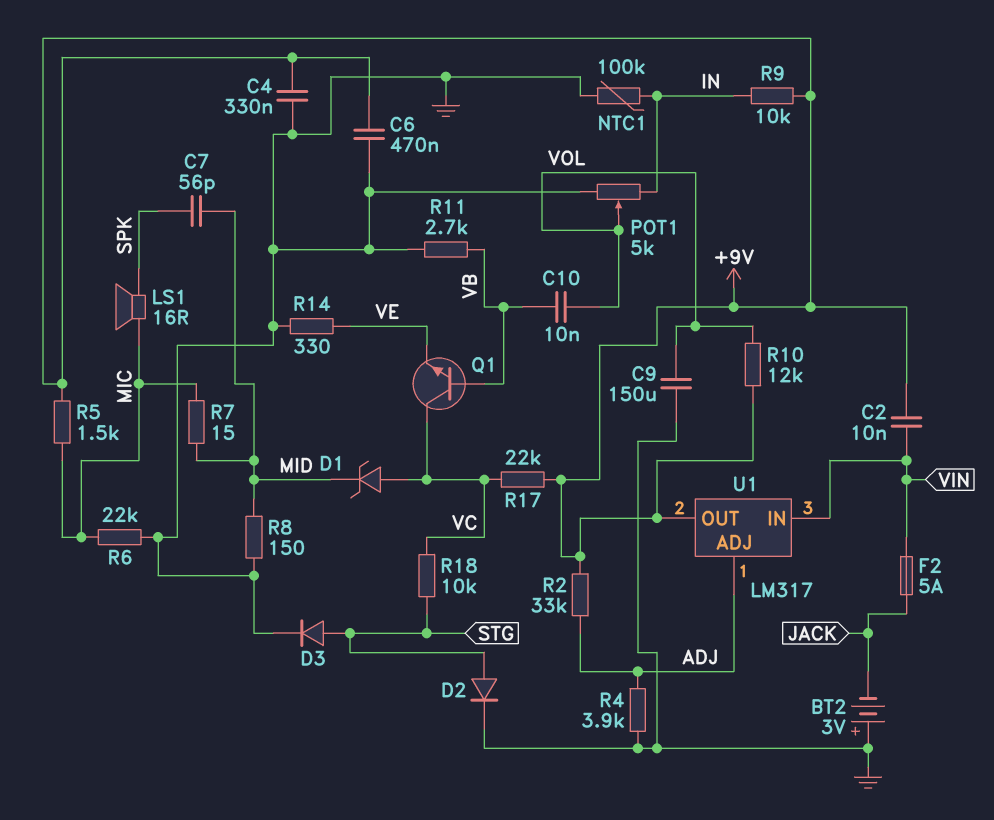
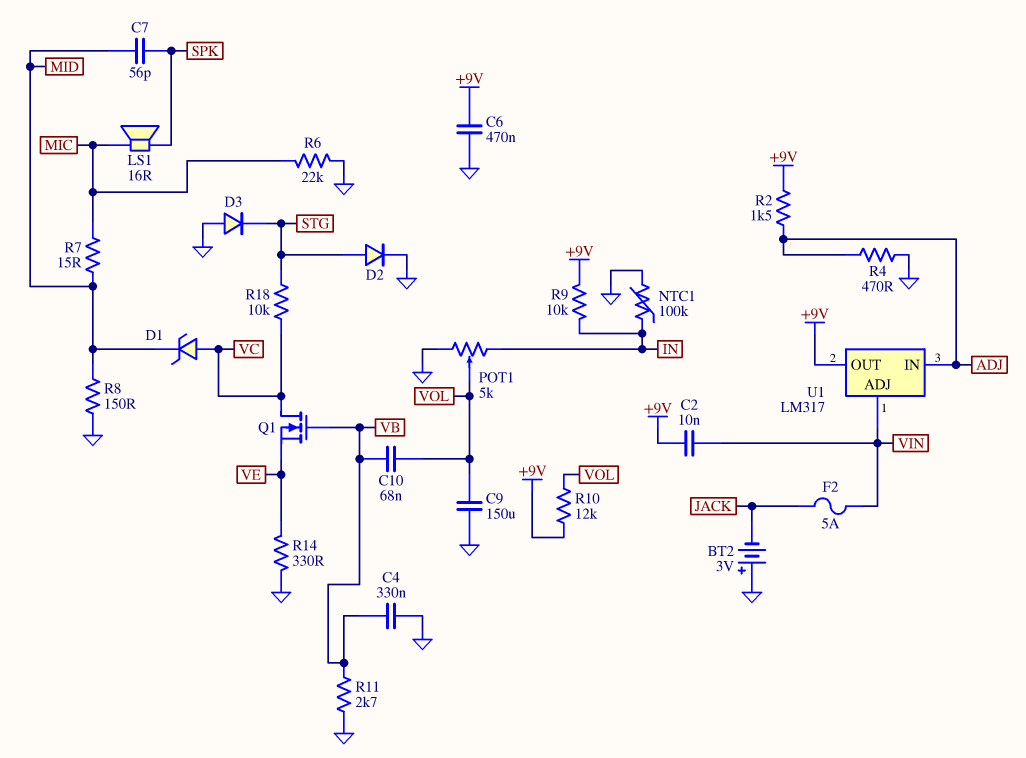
C4: 330nF (+9V, GND) -> 330nF (GND, VB)
C10: 10nF (VB, VOL) -> 68nF (VB, VOL)
D3: diode (A STG, K GND) -> diode (A GND, K STG)
Q1: NPN (B VB, C VC, E VE) -> NMOS (G VB, D VC, S VE)
R2: 33k (+9V, ADJ) -> 1.5k (+9V, ADJ)
R4: 3.9k (ADJ, GND) -> 470 (ADJ, GND)
R5: 1.5k (+9V, MIC) -> none
R17: 22k (+9V, VC) -> none
U1 pin ADJ: ADJ -> VIN
U1 pin IN: VIN -> ADJ

